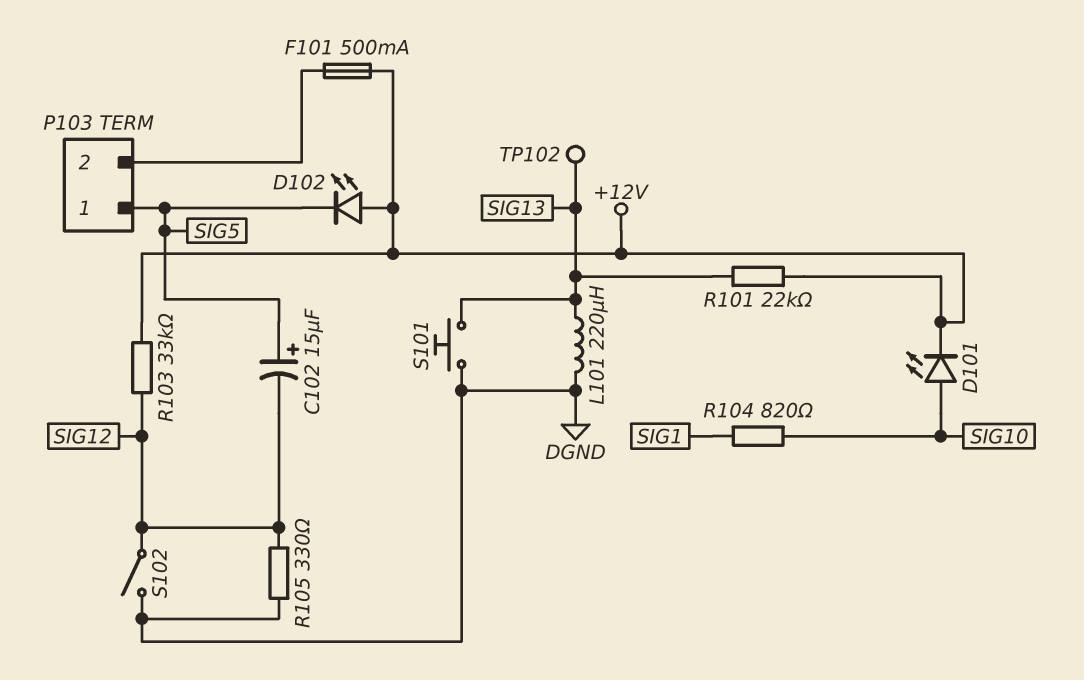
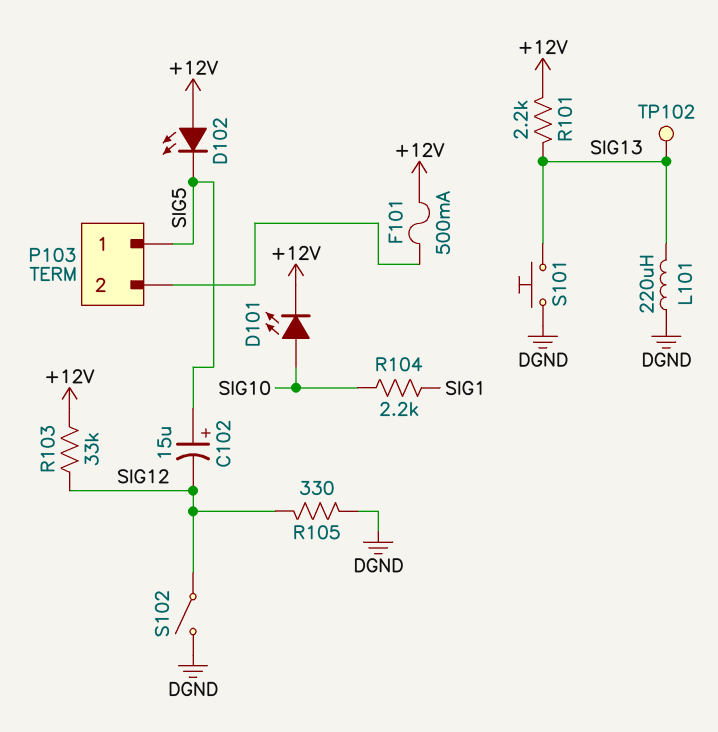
R101: 22k (+12V, SIG13) -> 2.2k (+12V, SIG13)
R104: 820 (SIG1, SIG10) -> 2.2k (SIG1, SIG10)

